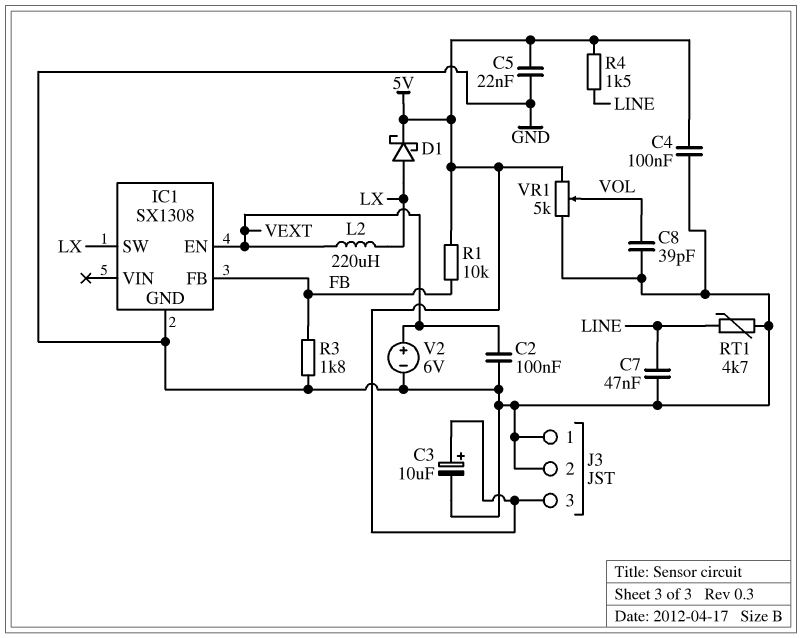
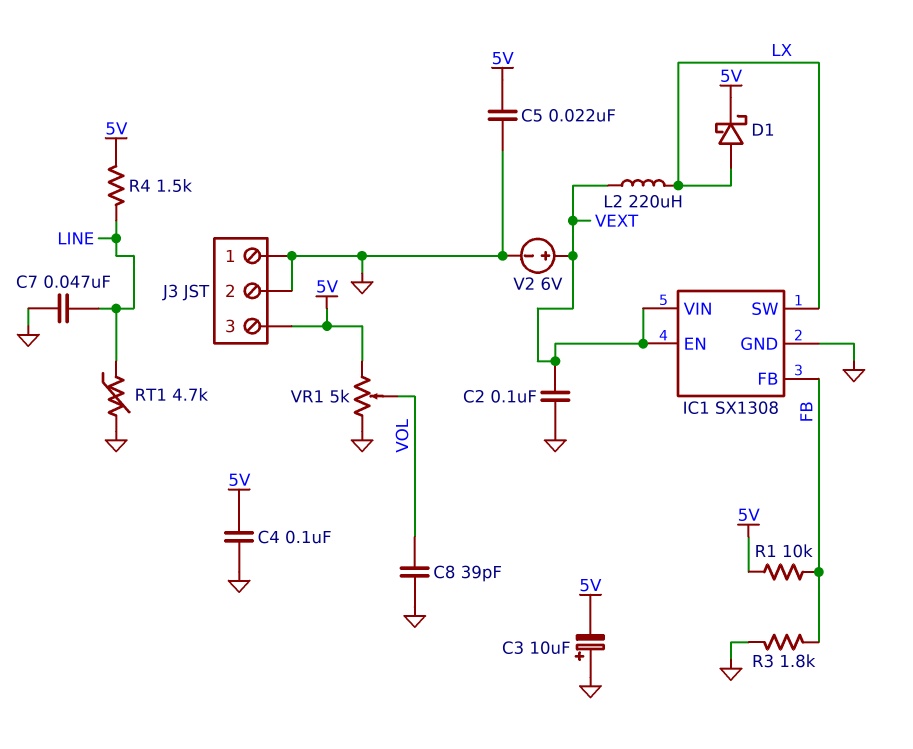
C3: 10uF (plus 5V, minus GND) -> 10uF (plus GND, minus 5V)
IC1 pin VIN: none -> VEXT

